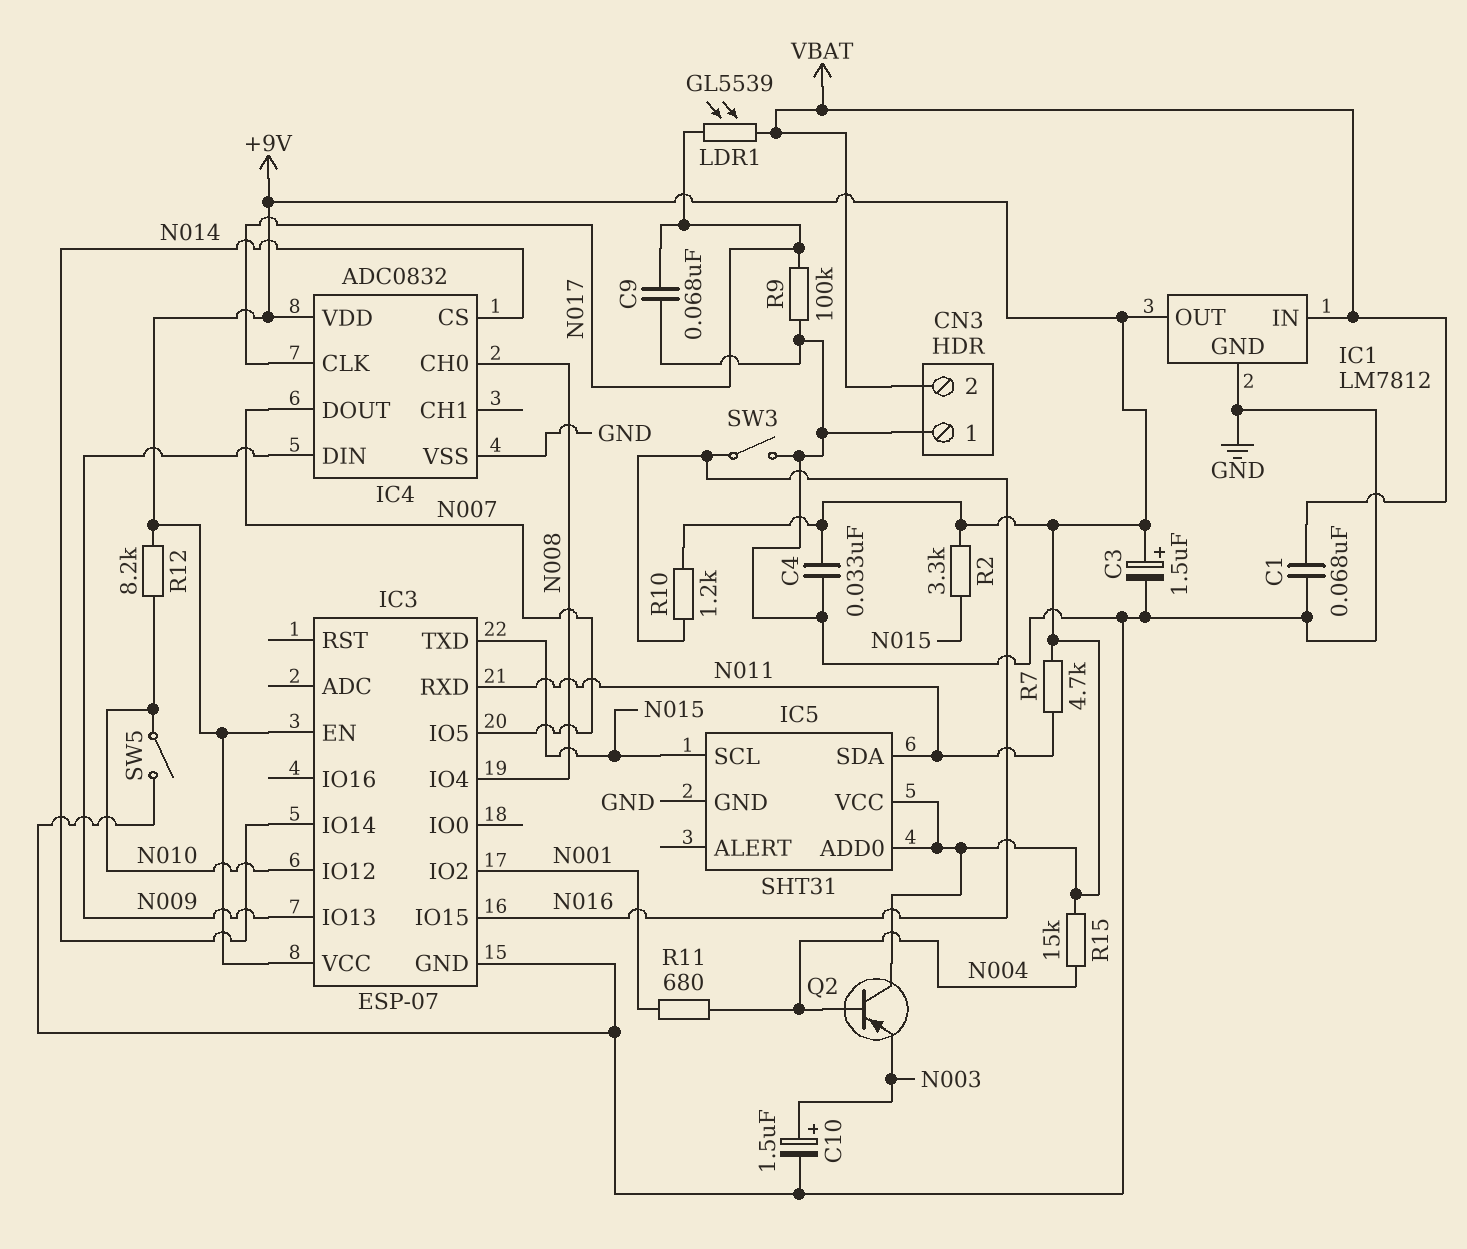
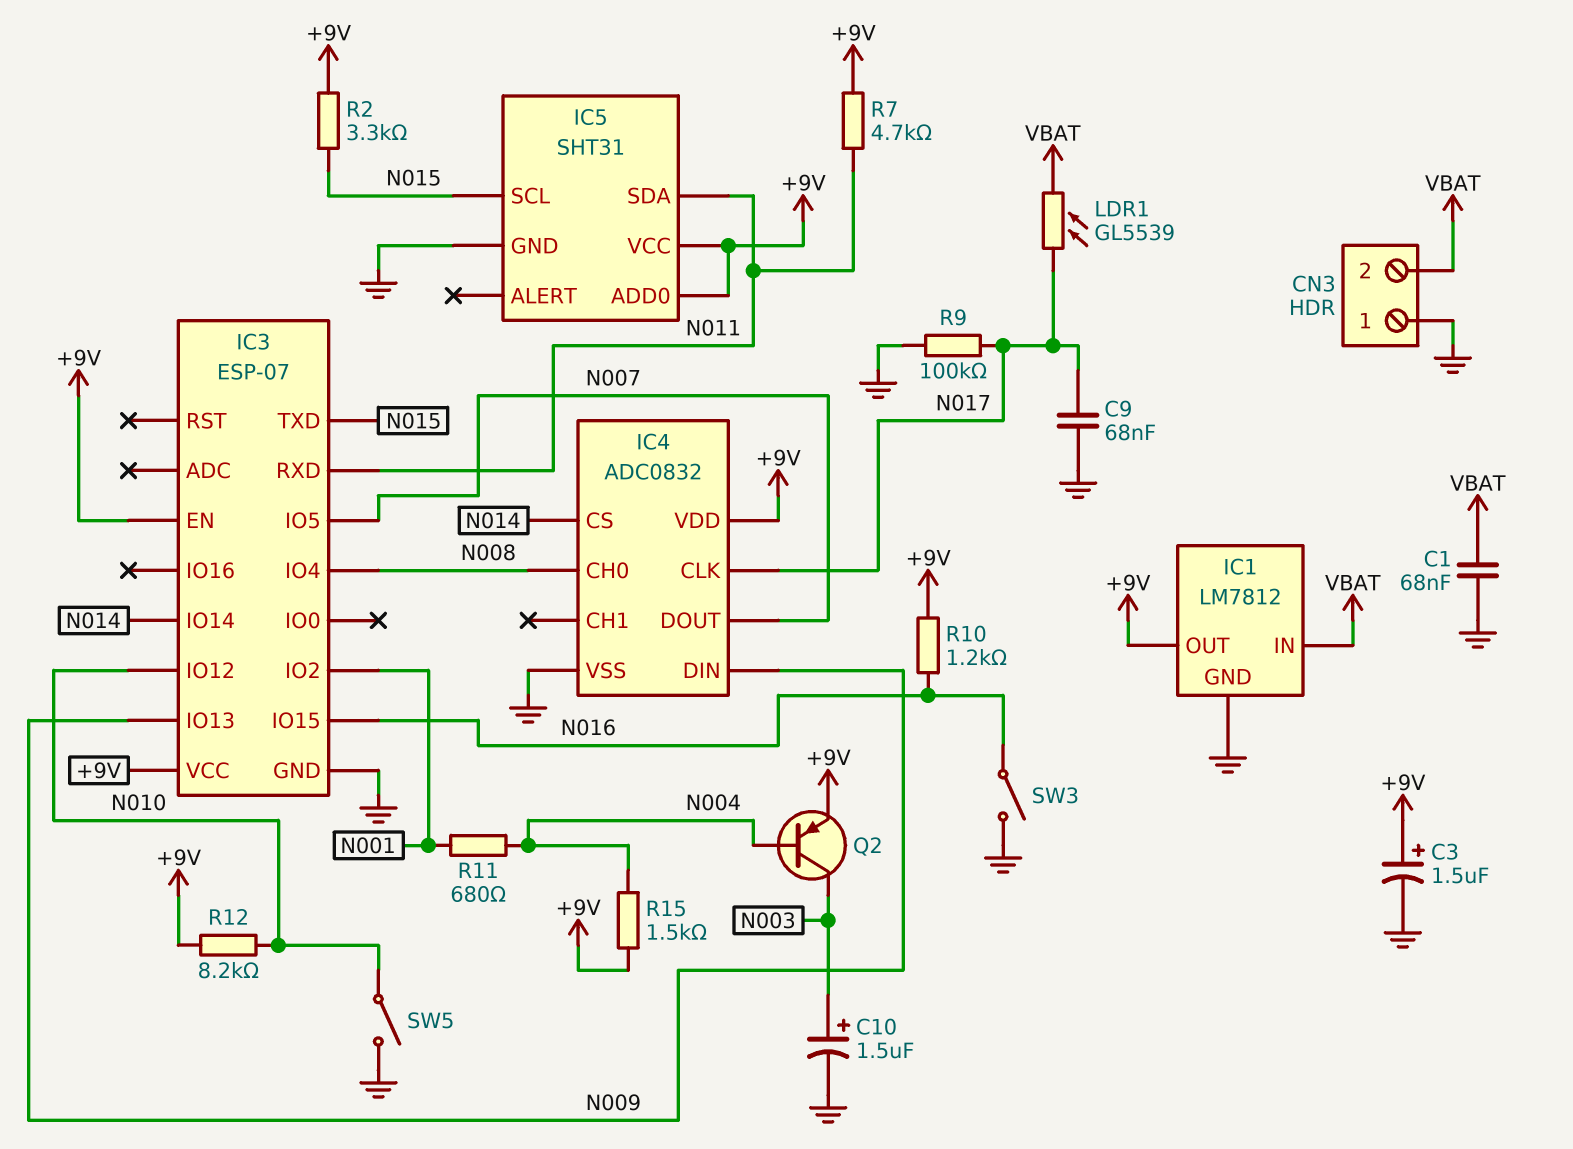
C4: 33nF (+9V, GND) -> none
Q2: PNP (B N004, C +9V, E N003) -> PNP (B N004, C N003, E +9V)
R15: 15k (+9V, N004) -> 1.5k (+9V, N004)

